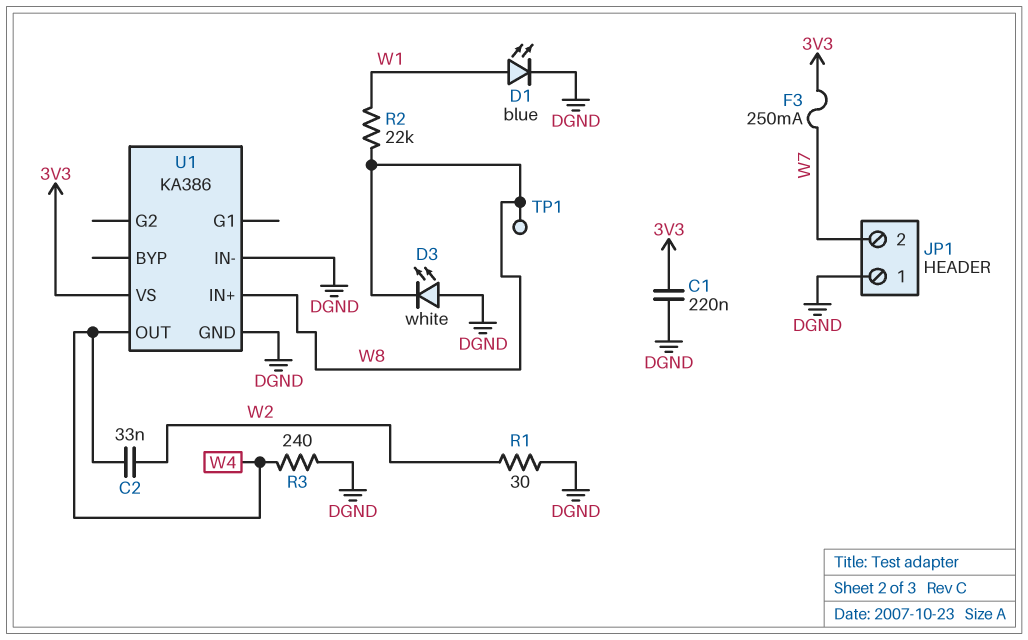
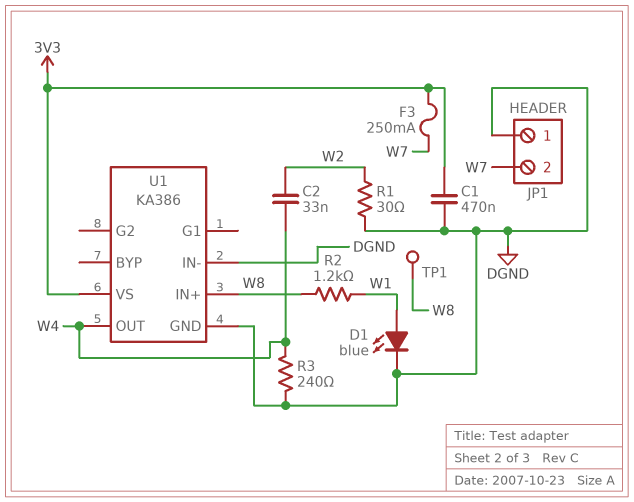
C1: 220nF (3V3, DGND) -> 470nF (3V3, DGND)
D3: LED white (A DGND, K W8) -> none
R2: 22k (W1, W8) -> 1.2k (W1, W8)

